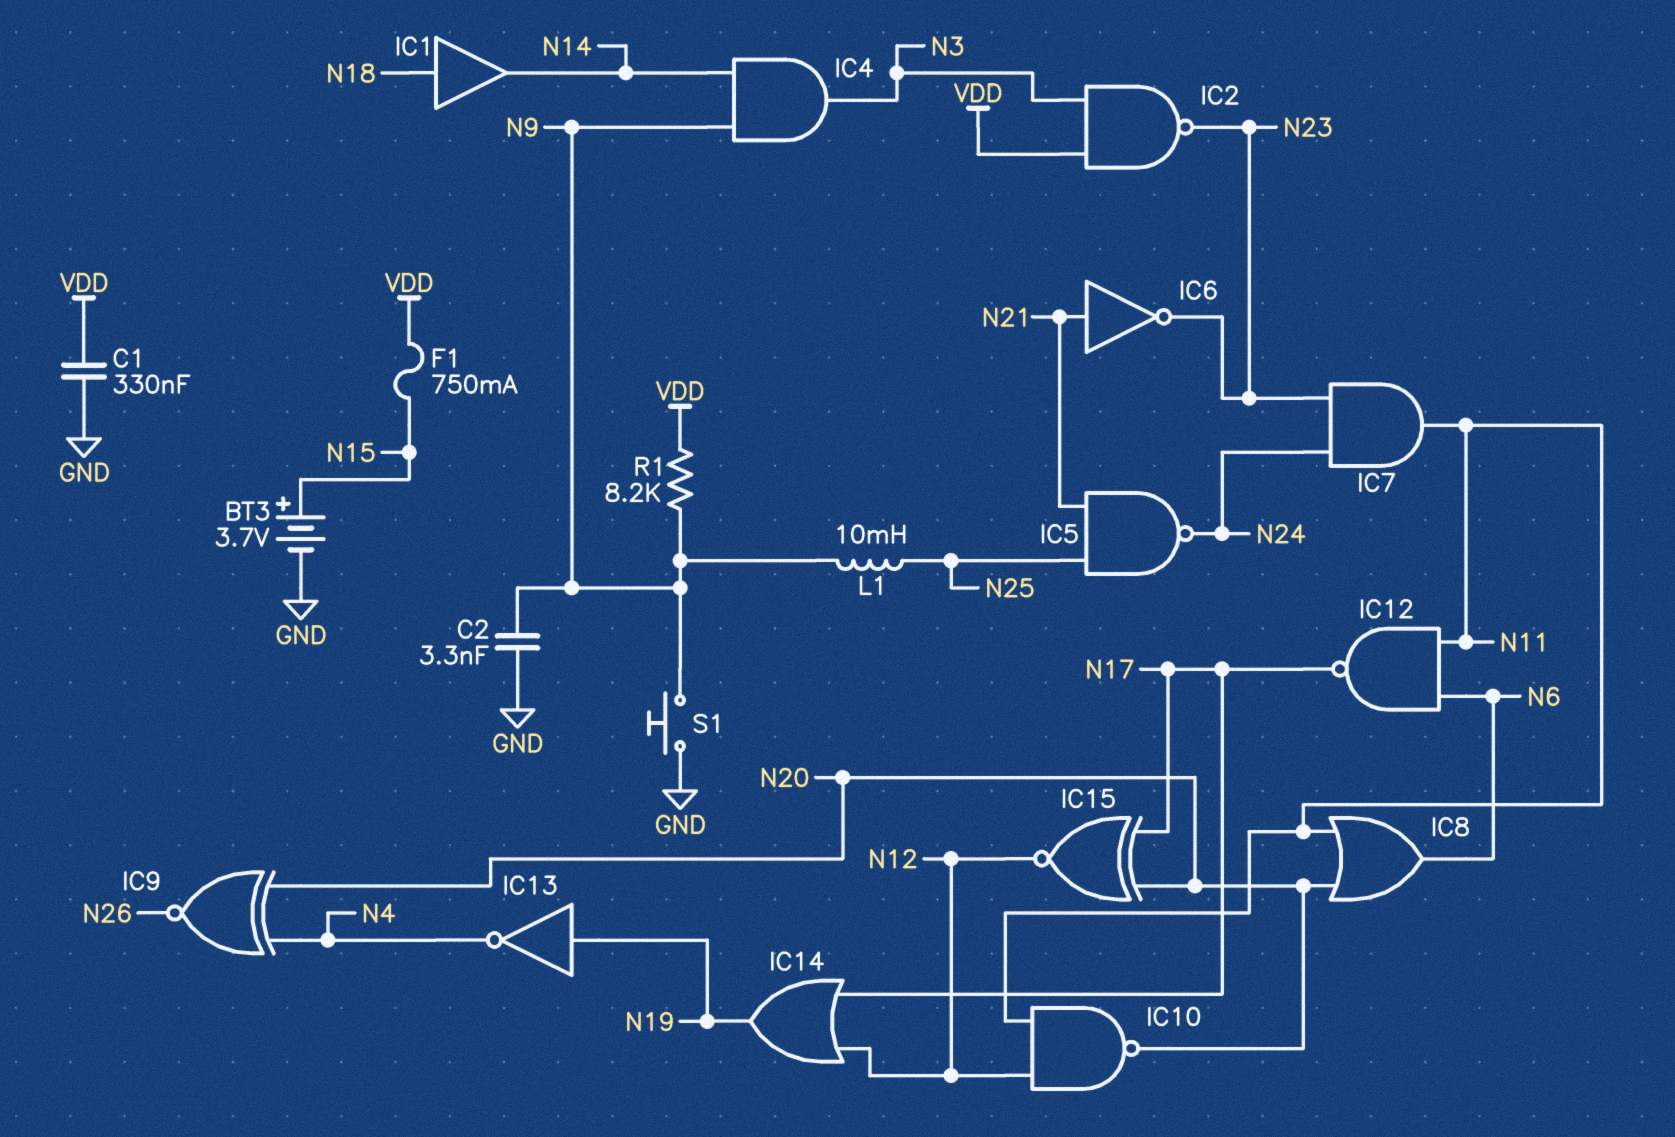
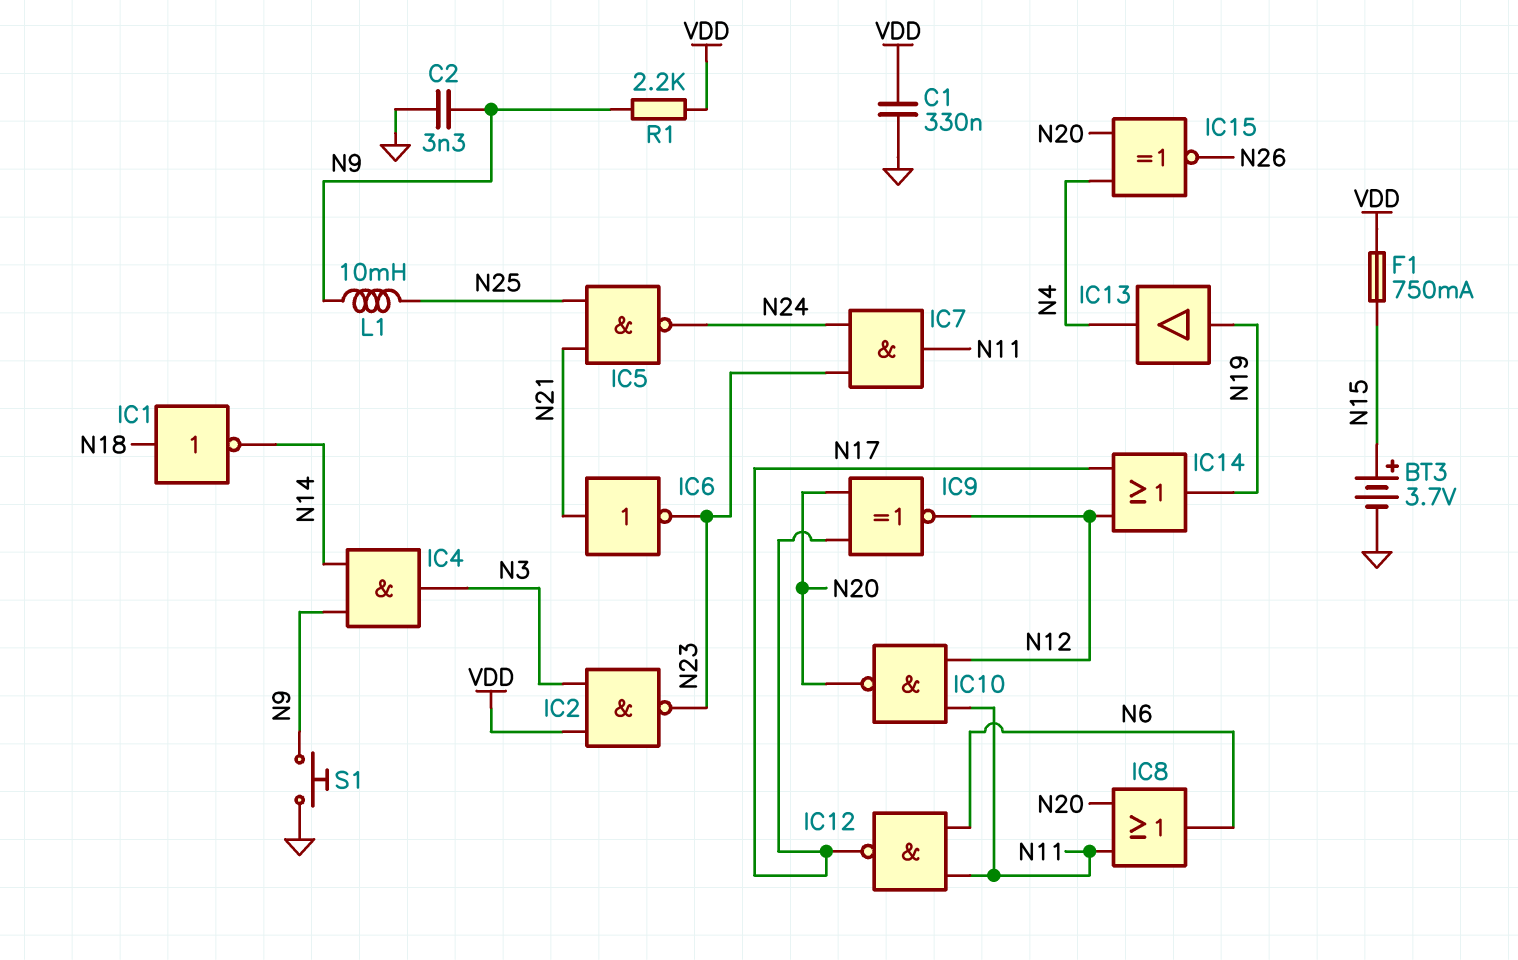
IC1: buffer (in N18, out N14) -> NOT (in N18, out N14)
IC9: XNOR (in N4, in N20, out N26) -> XNOR (in N17, in N20, out N12)
IC13: NOT (in N19, out N4) -> buffer (in N19, out N4)
IC15: XNOR (in N17, in N20, out N12) -> XNOR (in N4, in N20, out N26)
R1: 8.2k (N9, VDD) -> 2.2k (N9, VDD)

